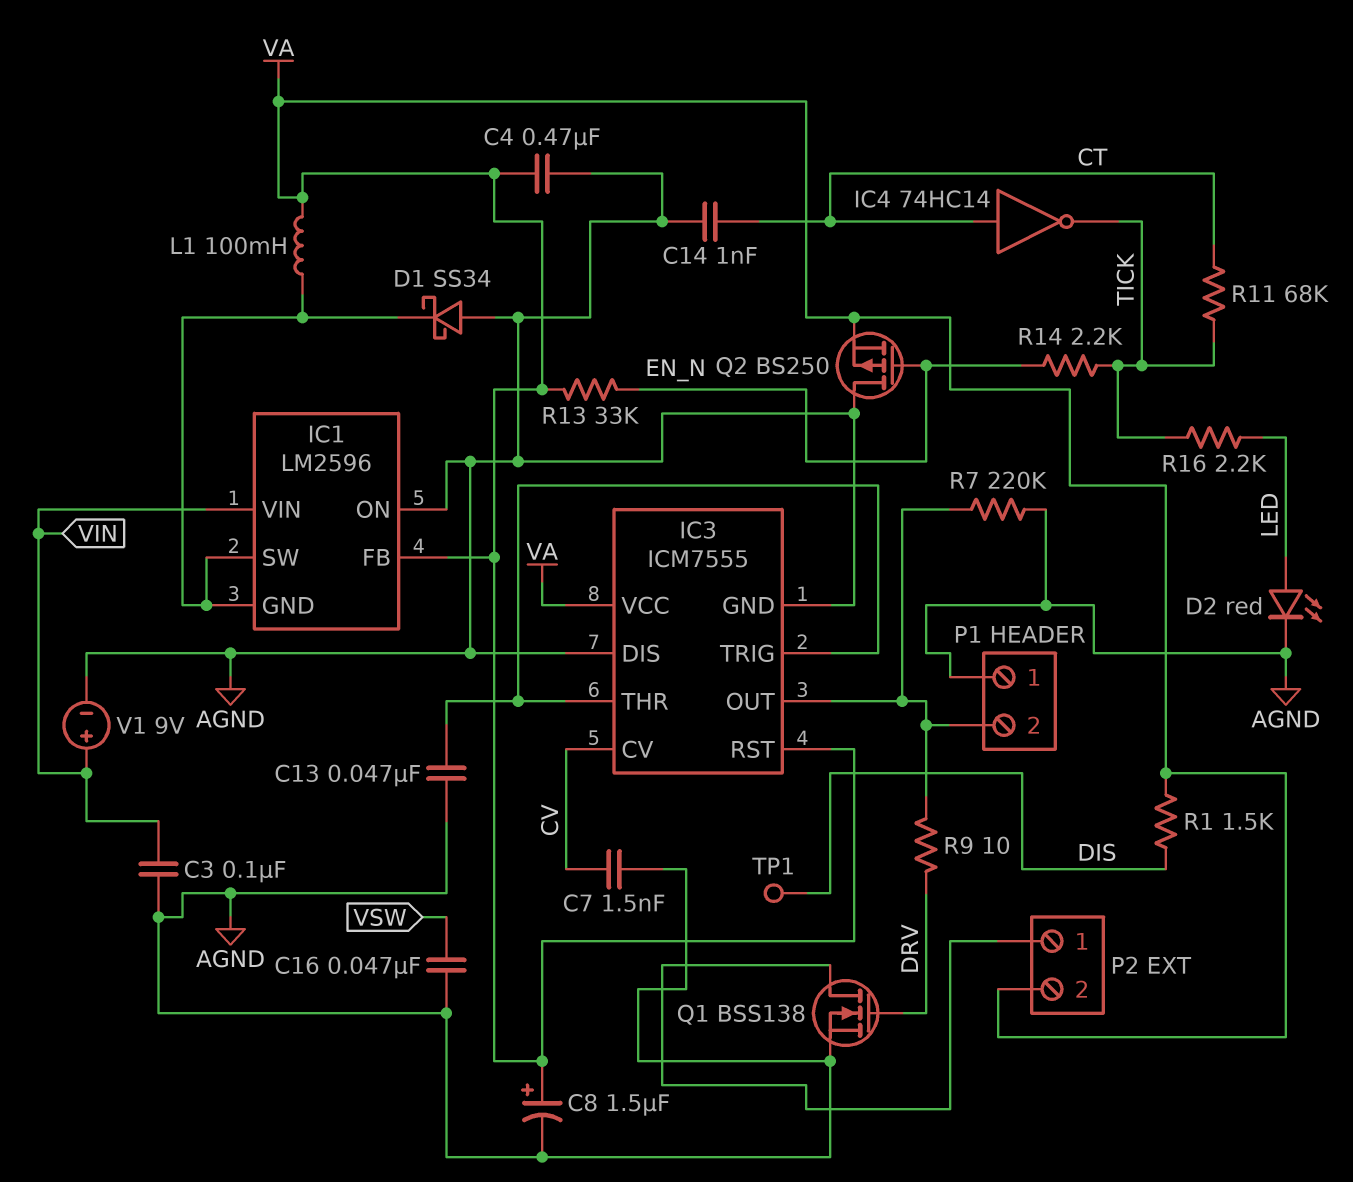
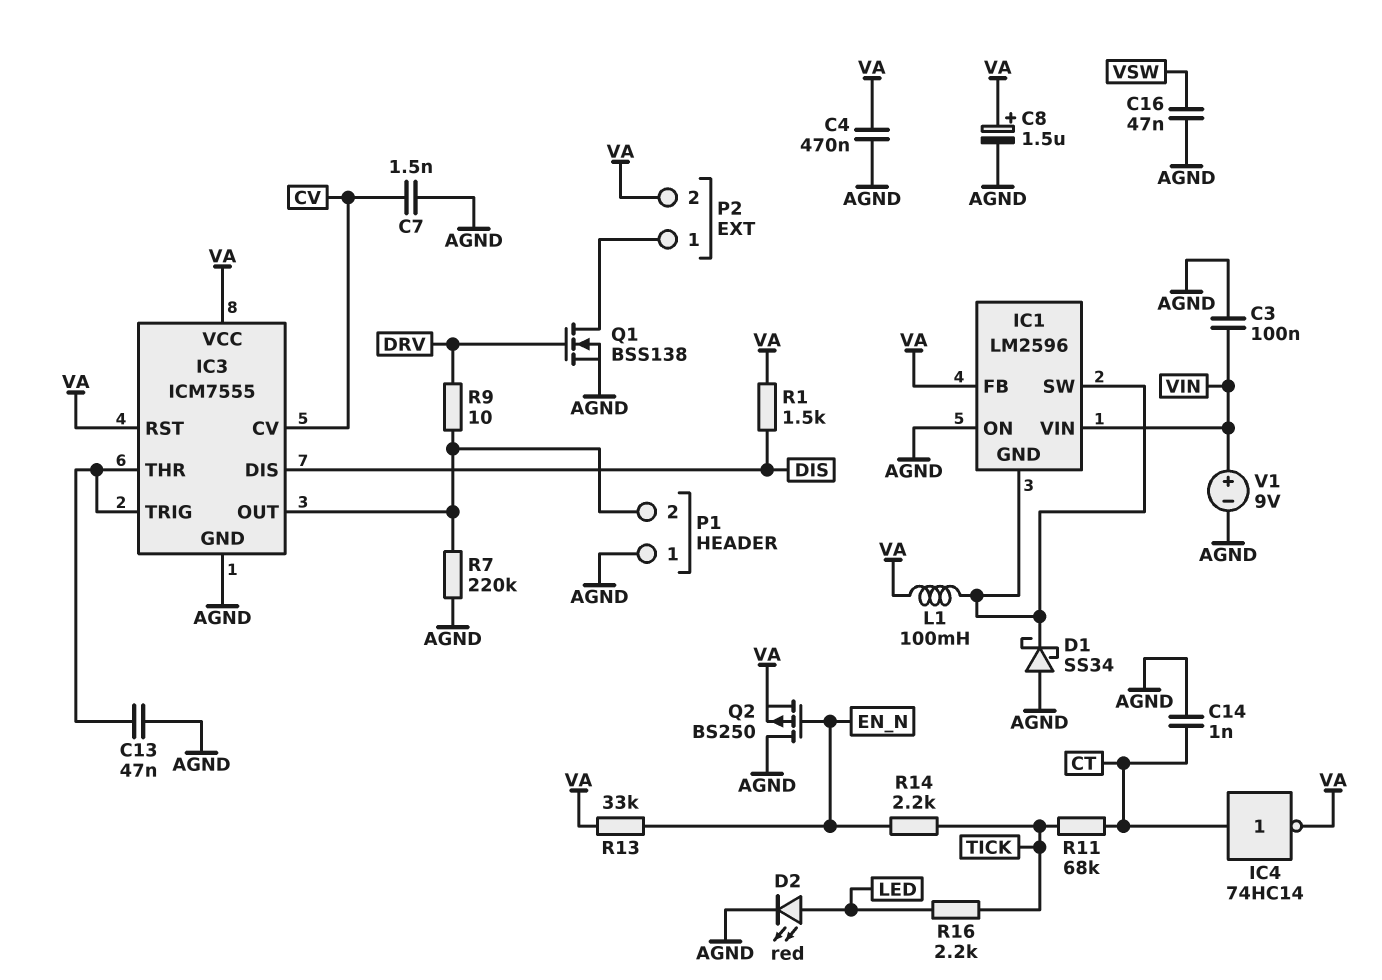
IC3 pin DIS: AGND -> DIS
IC4: NOT 74HC14 (in CT, out TICK) -> NOT 74HC14 (in CT, out VA)
TP1: test point (DIS) -> none

